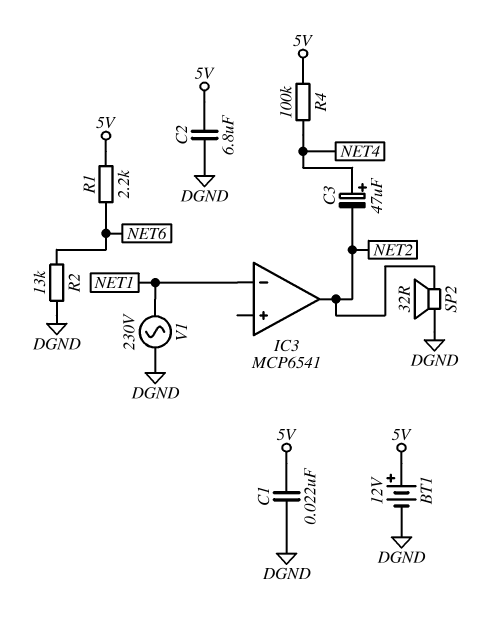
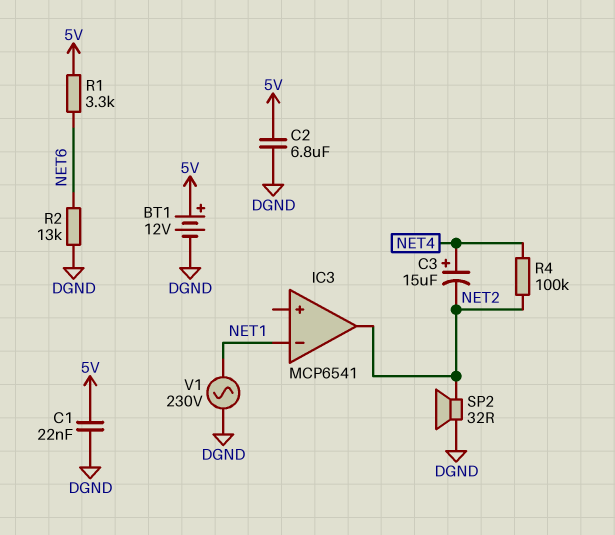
C3: 47uF (plus NET4, minus NET2) -> 15uF (plus NET4, minus NET2)
R1: 2.2k (5V, NET6) -> 3.3k (5V, NET6)
R4: 100k (5V, NET4) -> 100k (NET2, NET4)

